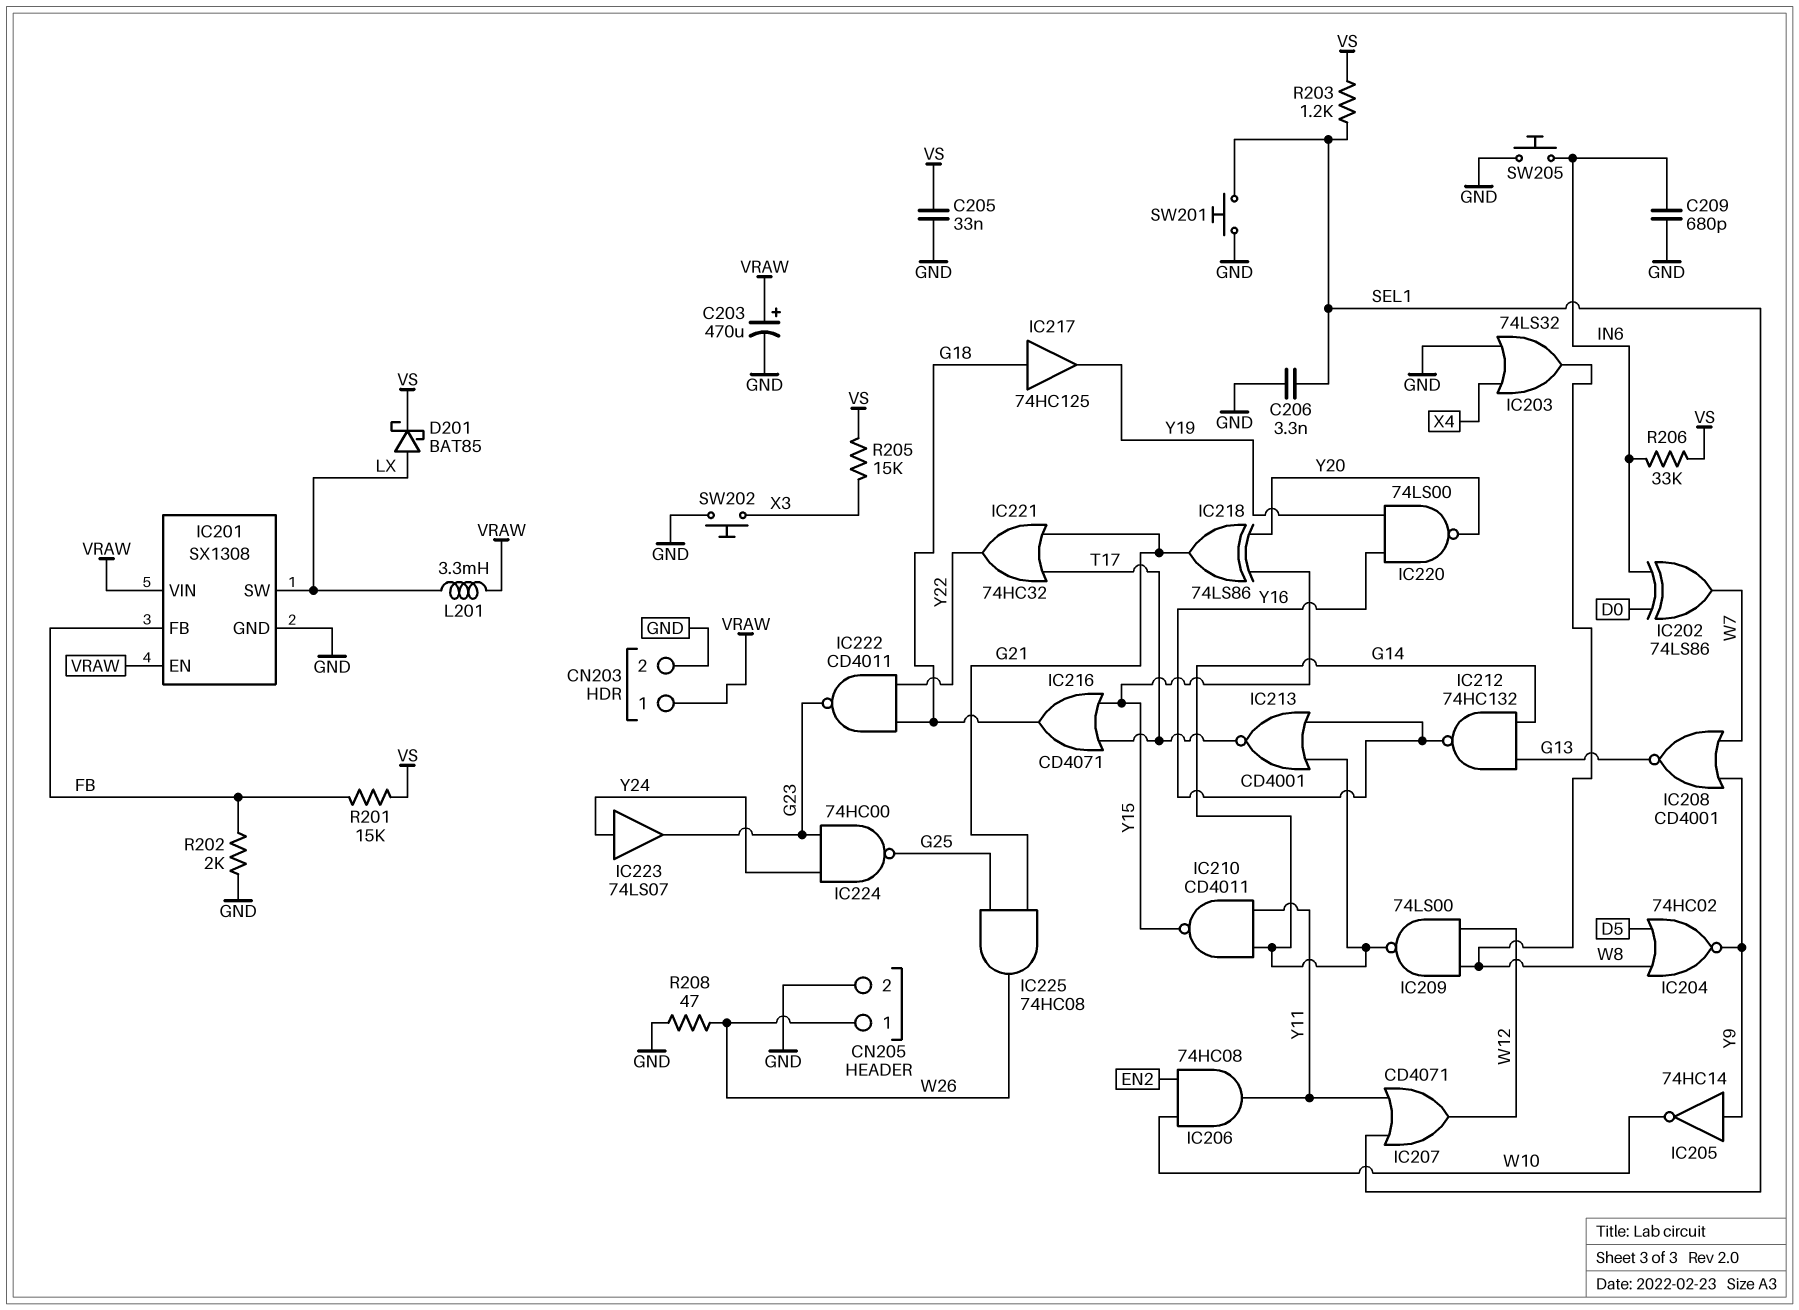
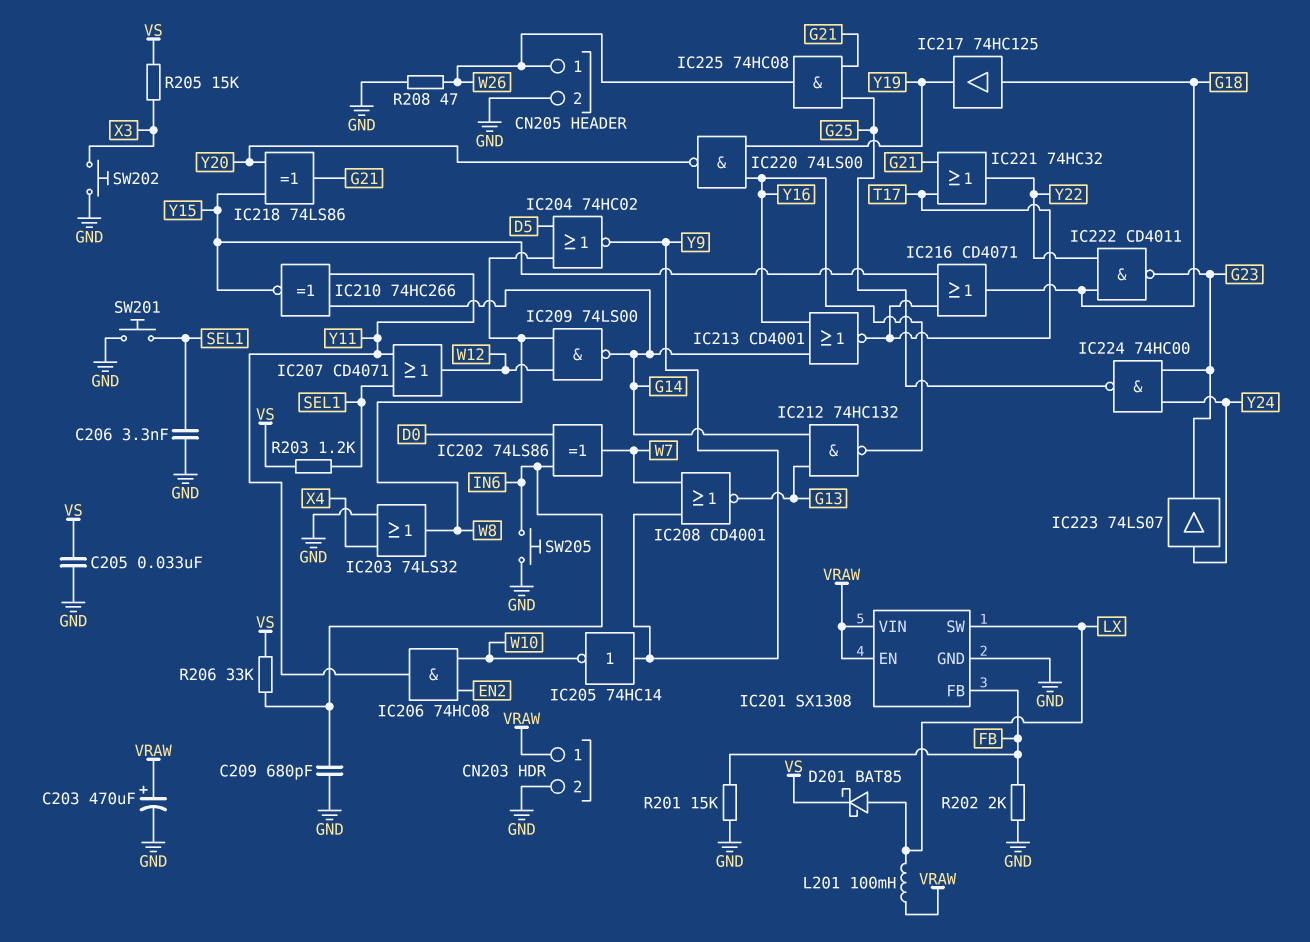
IC210: NAND CD4011 (in G14, in Y11, out Y15) -> XNOR 74HC266 (in G14, in Y11, out Y15)
L201: 3.3mH (LX, VRAW) -> 100mH (LX, VRAW)
R201: 15k (FB, VS) -> 15k (FB, GND)

